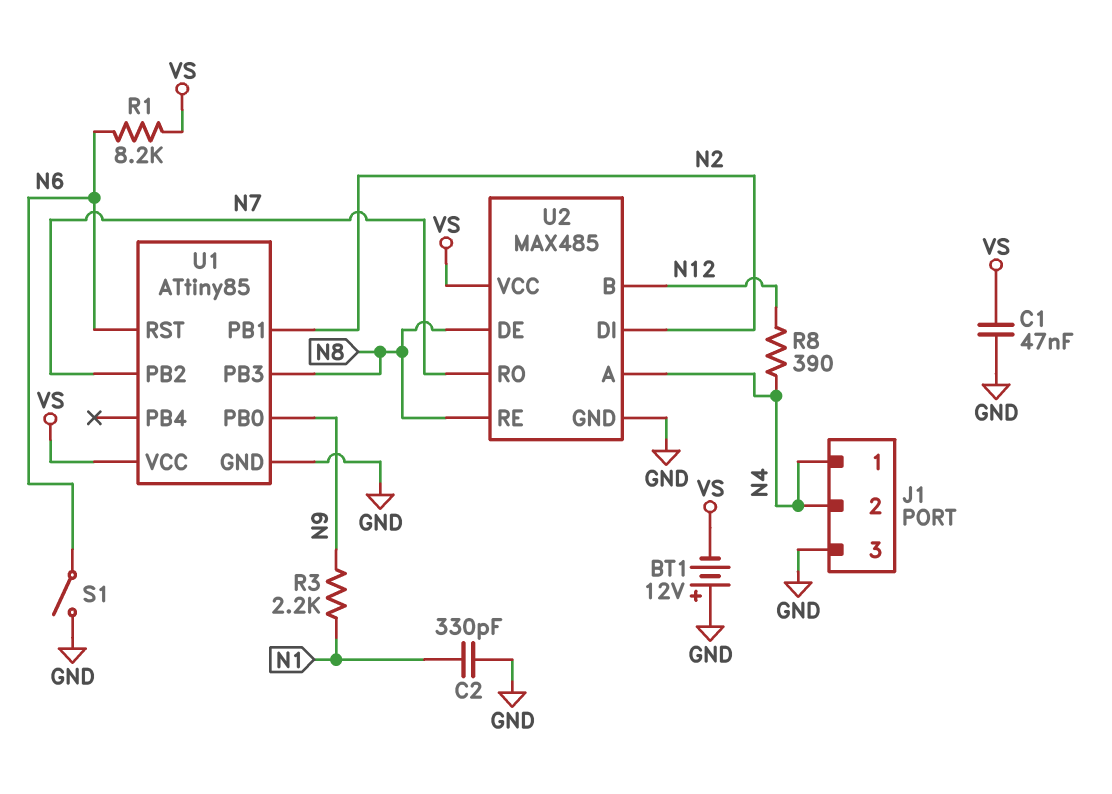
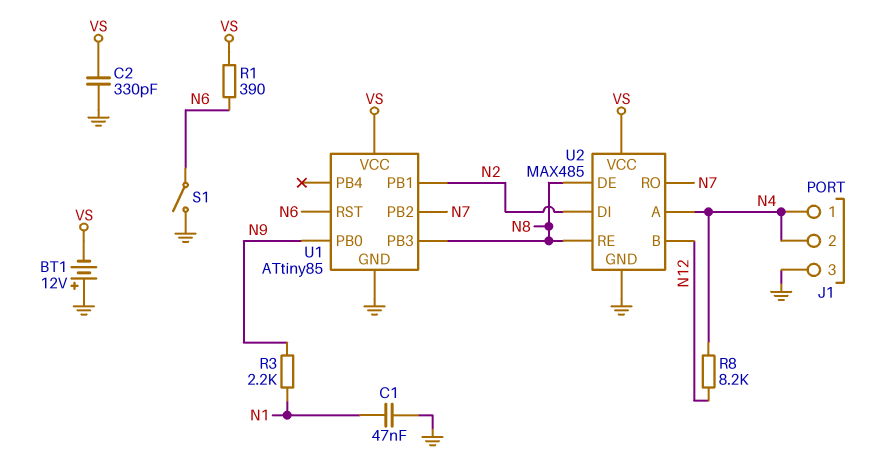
C1: 47nF (GND, VS) -> 47nF (GND, N1)
C2: 330pF (GND, N1) -> 330pF (GND, VS)
R1: 8.2k (N6, VS) -> 390 (N6, VS)
R8: 390 (N4, N12) -> 8.2k (N4, N12)

